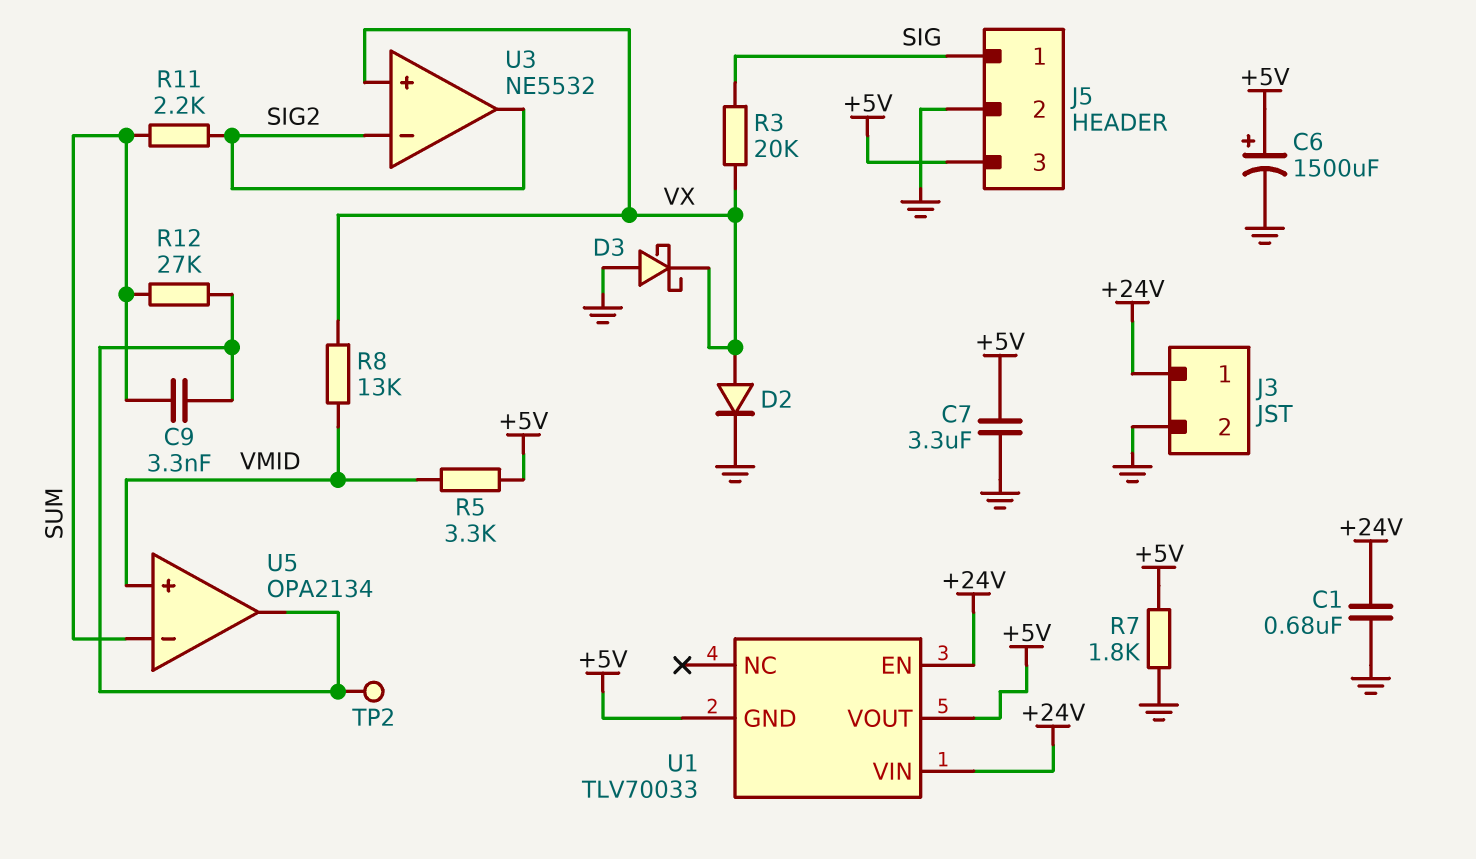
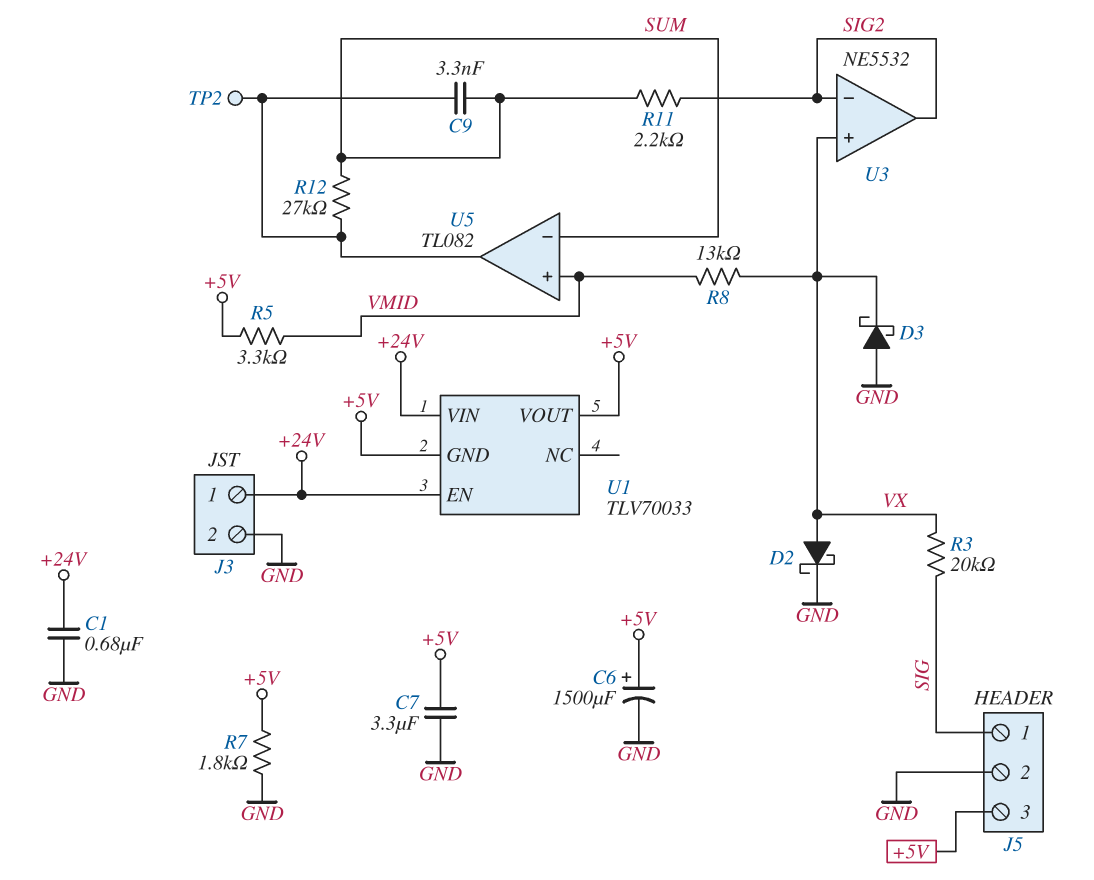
D2: diode (A VX, K GND) -> schottky (A VX, K GND)
U5: OPA2134 -> TL082

